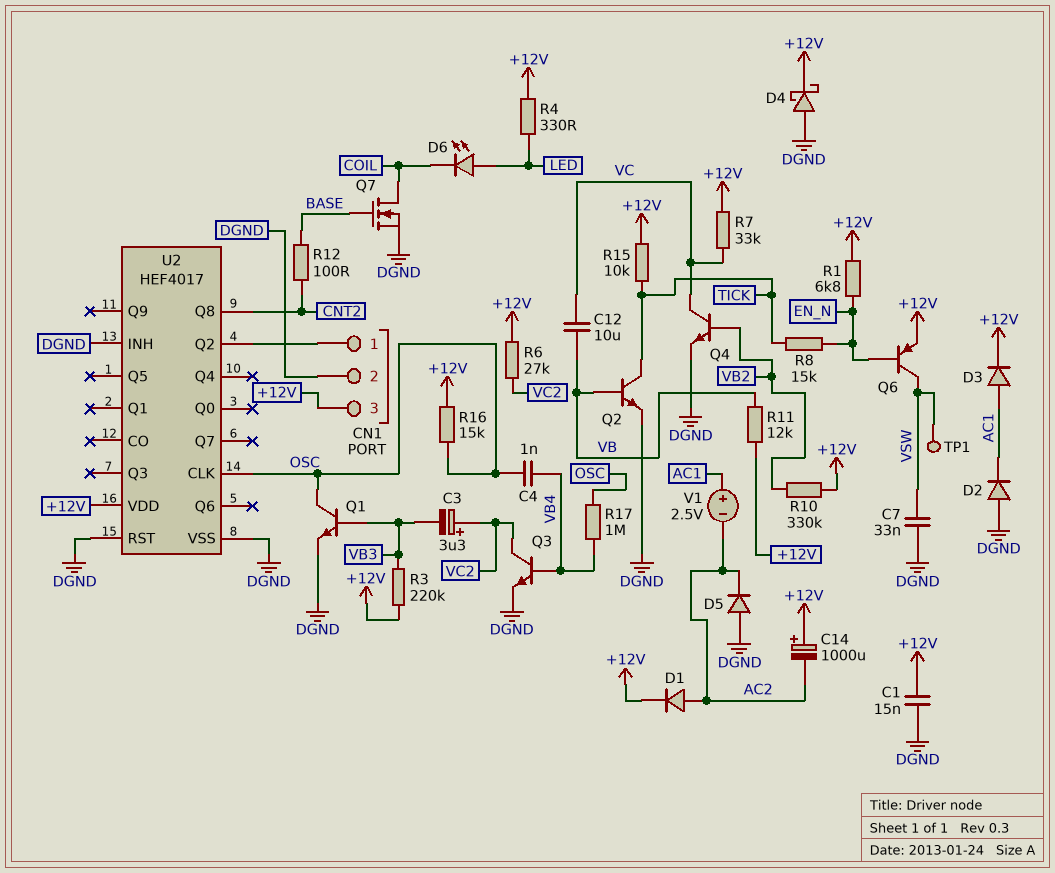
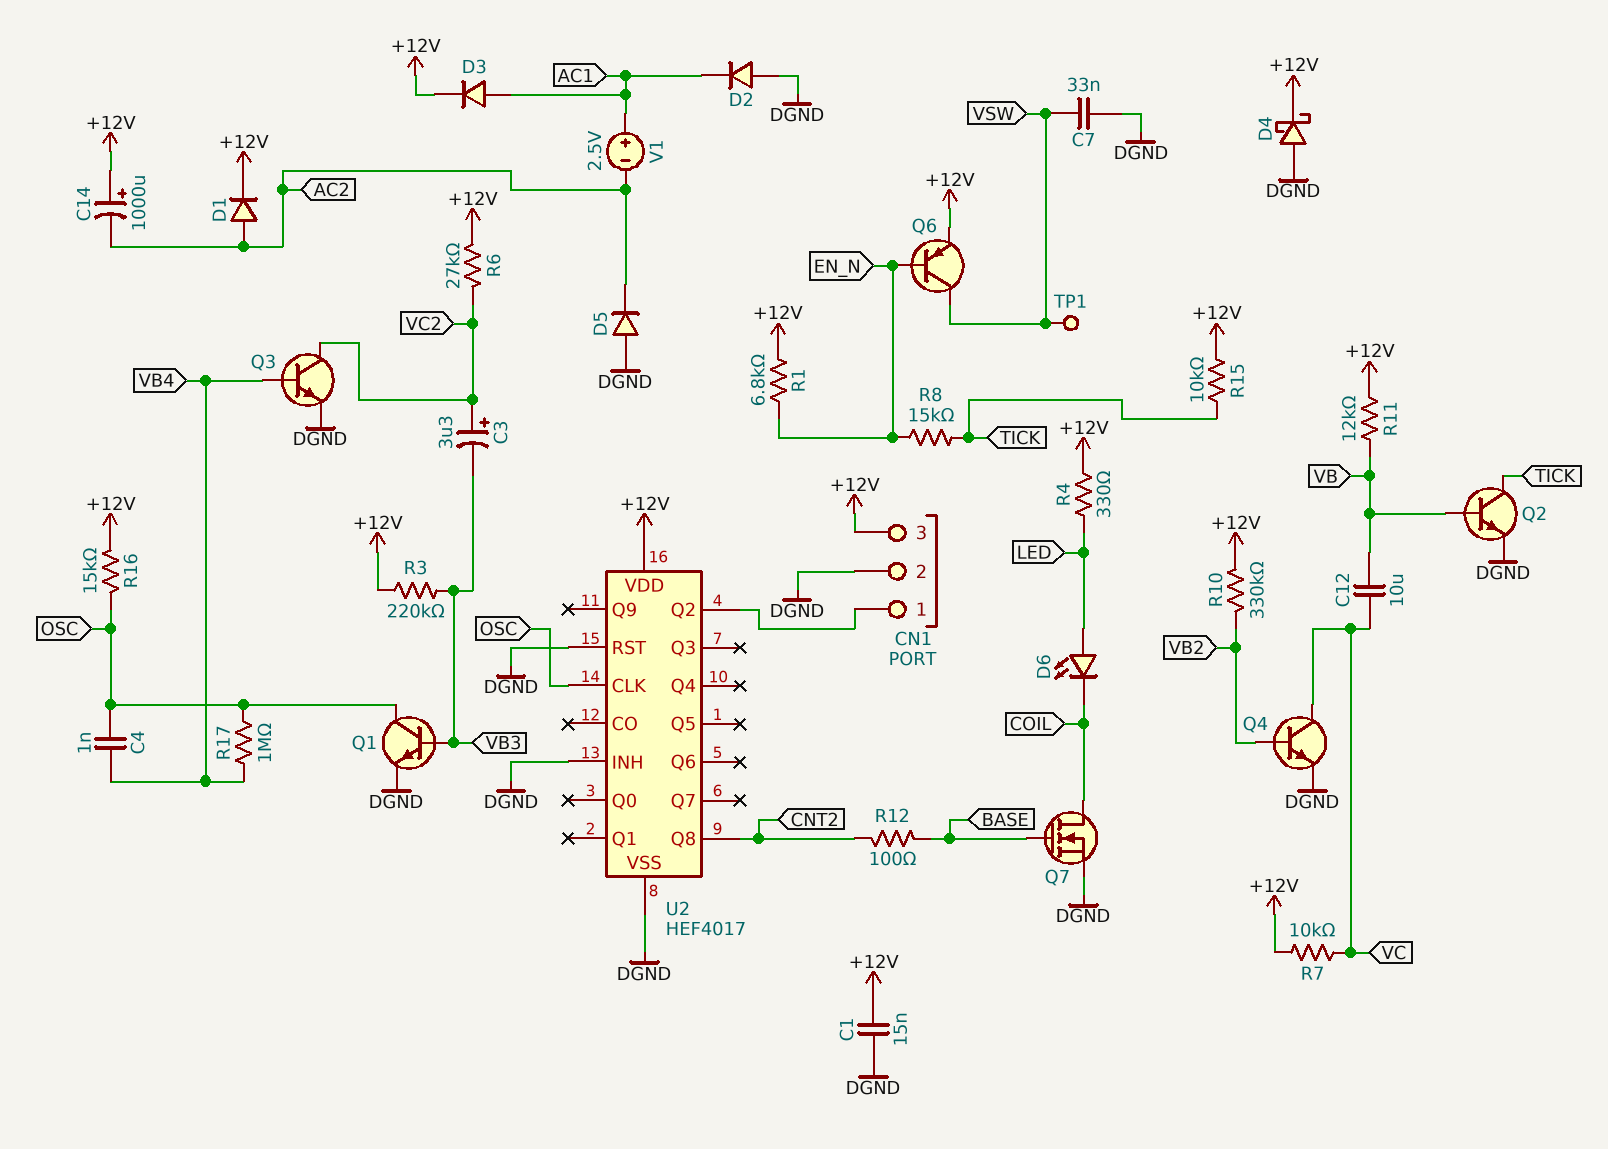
R7: 33k (+12V, VC) -> 10k (+12V, VC)

